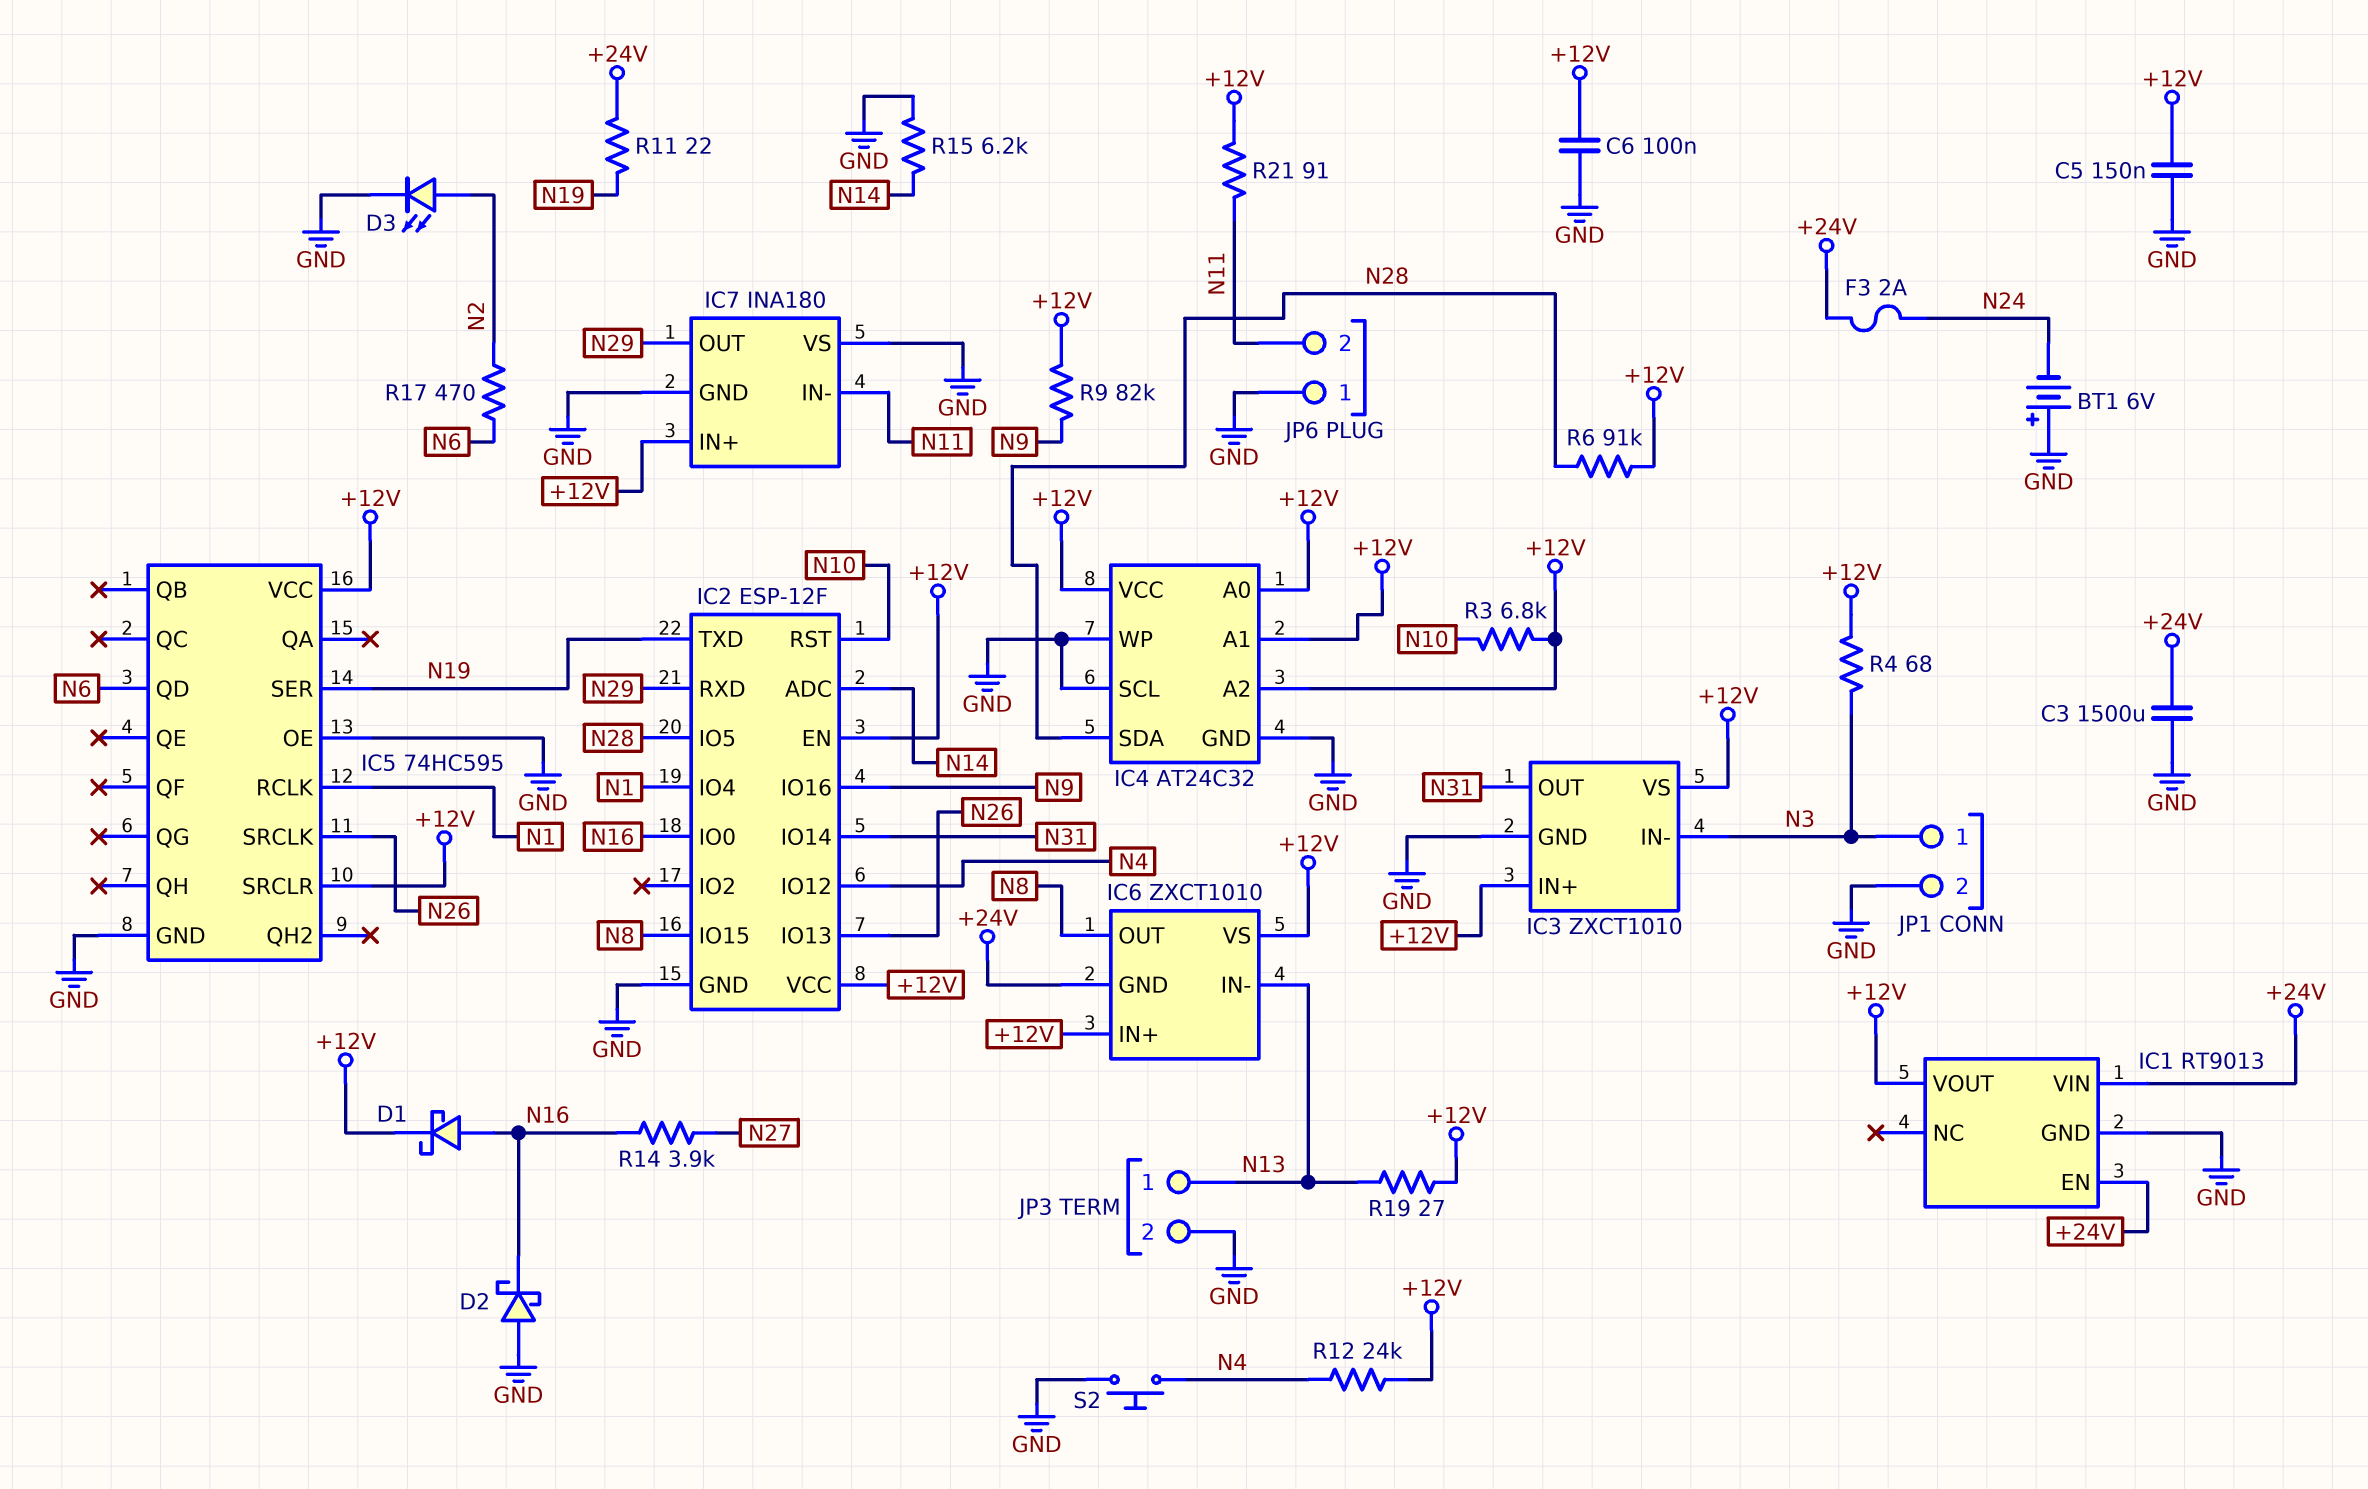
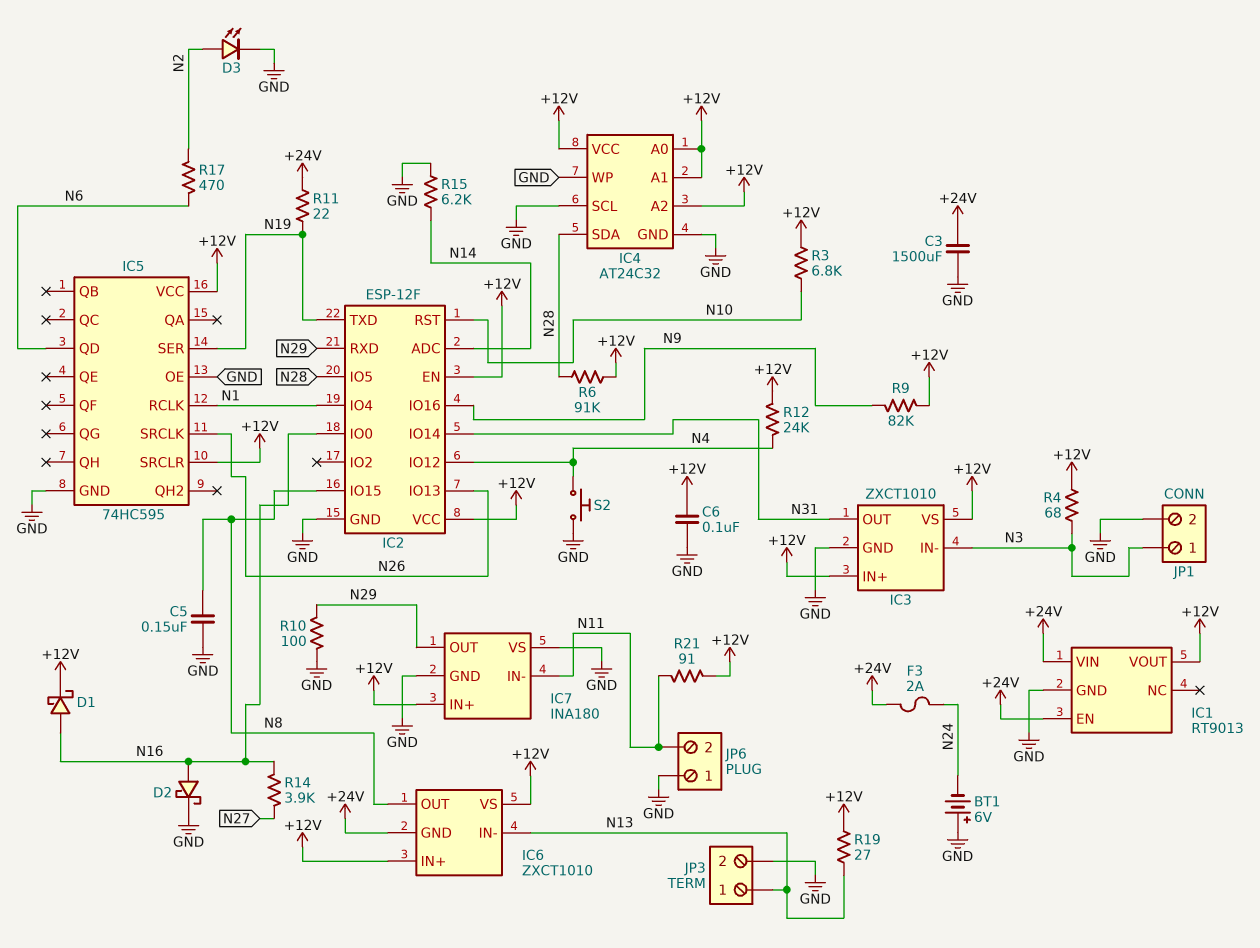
C5: 150nF (+12V, GND) -> 150nF (GND, N8)
D2: schottky (A GND, K N16) -> schottky (A N16, K GND)
R10: none -> 100 (GND, N29)

